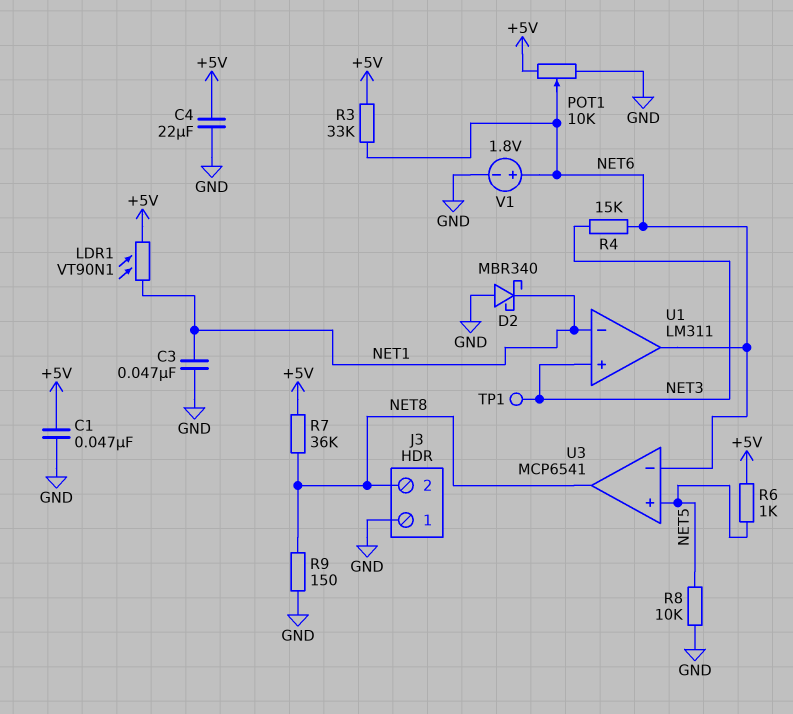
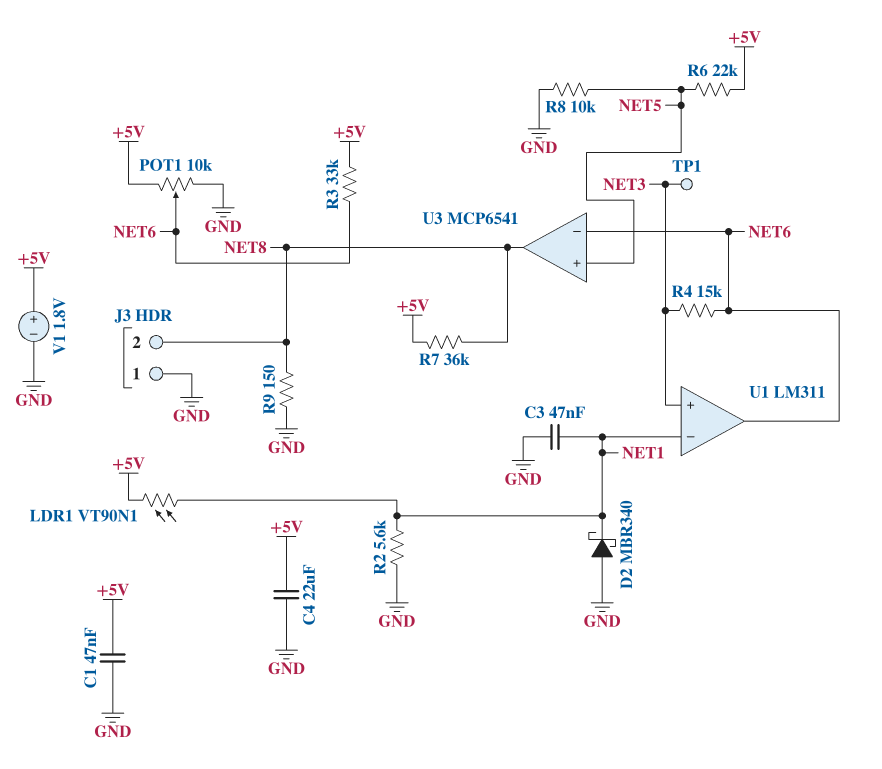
R2: none -> 5.6k (GND, NET1)
R6: 1k (+5V, NET5) -> 22k (+5V, NET5)
V1: 1.8V (plus NET6, minus GND) -> 1.8V (plus +5V, minus GND)

